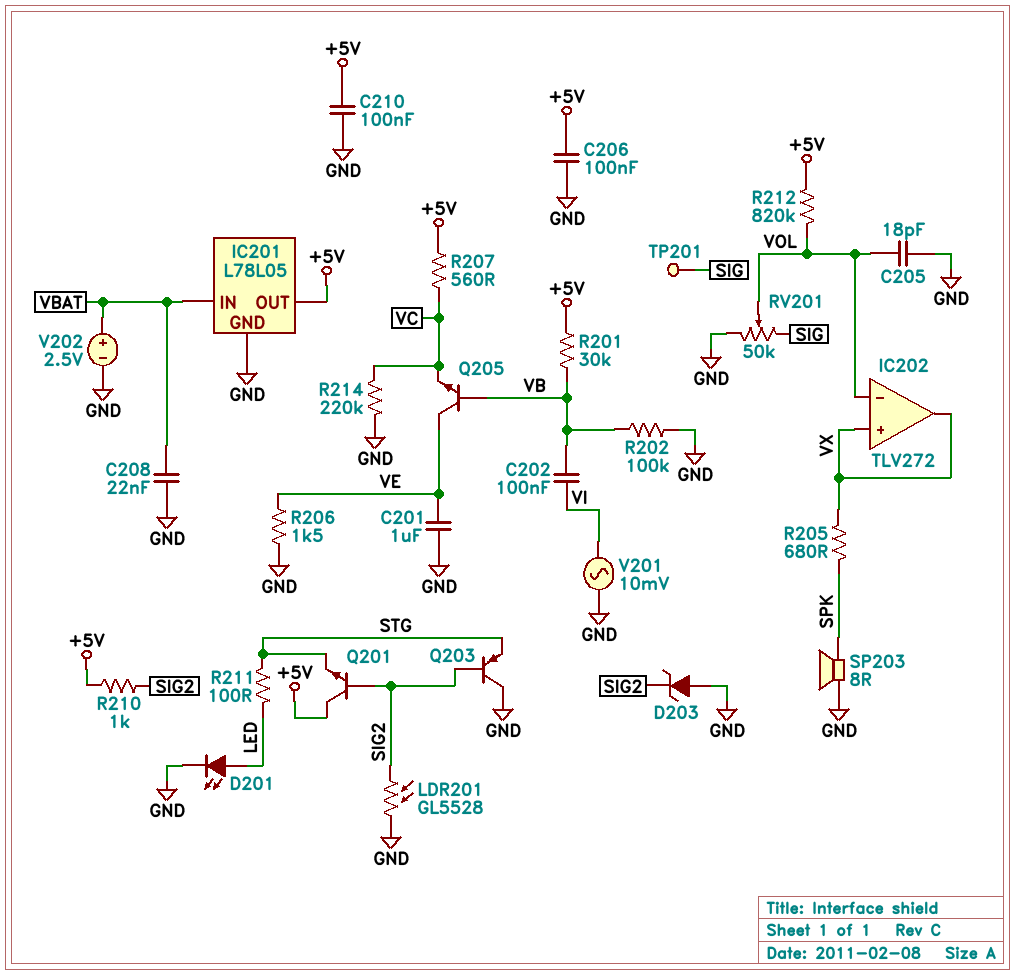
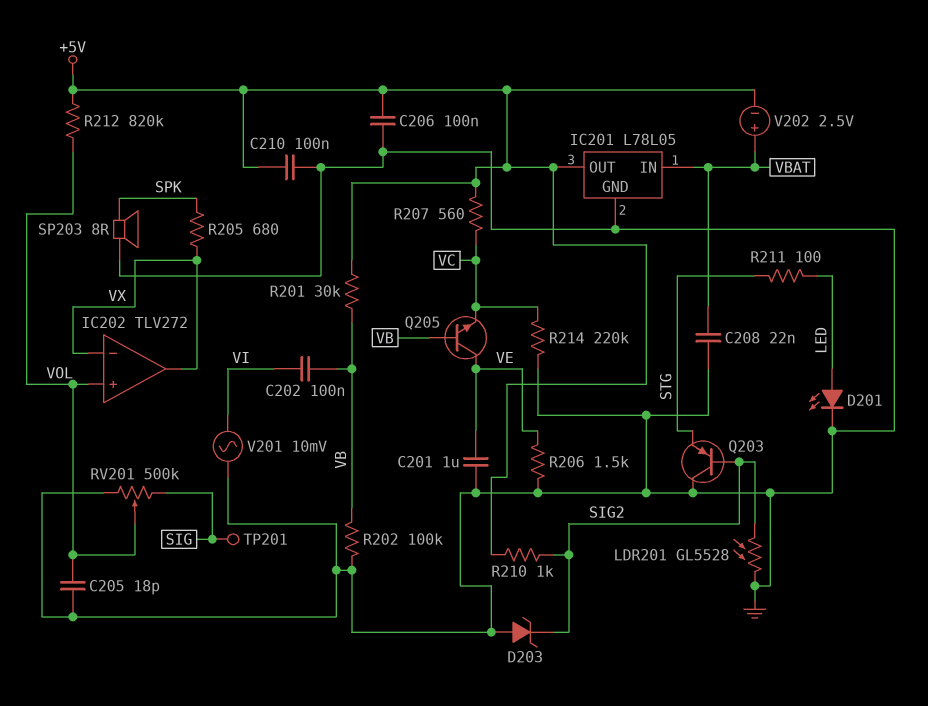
IC202 pin in+: VX -> VOL
IC202 pin in-: VOL -> VX
Q201: NPN (B SIG2, C +5V, E STG) -> none
RV201: 50k (GND, SIG, wiper VOL) -> 500k (GND, SIG, wiper VOL)
V202: 2.5V (plus VBAT, minus GND) -> 2.5V (plus VBAT, minus +5V)

